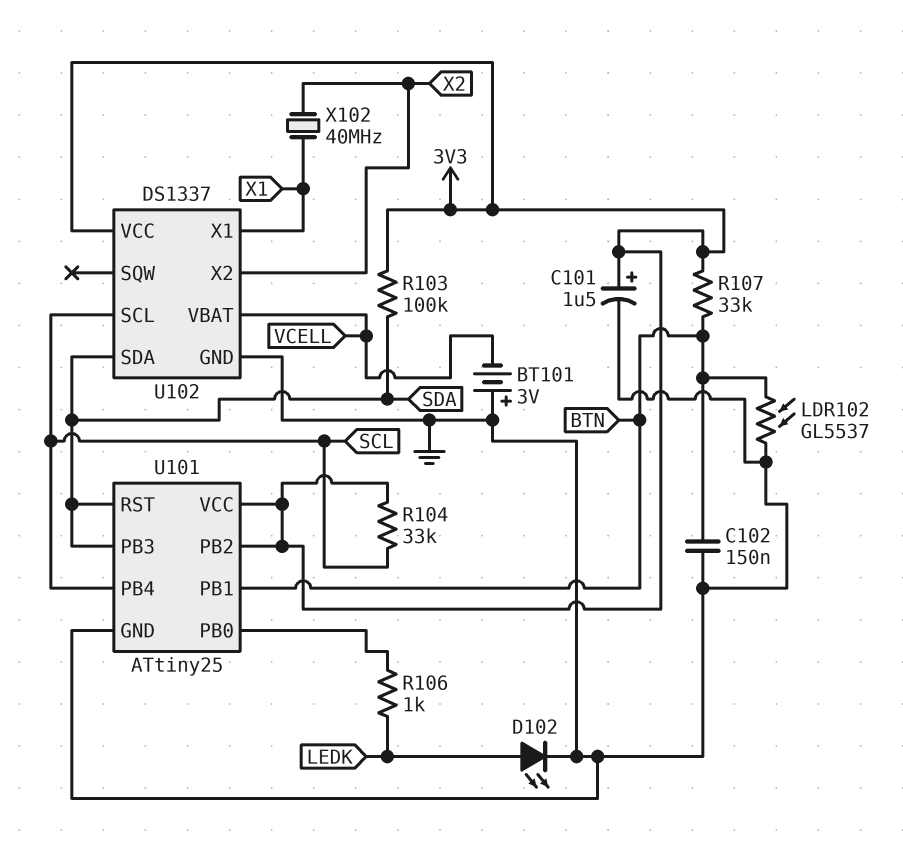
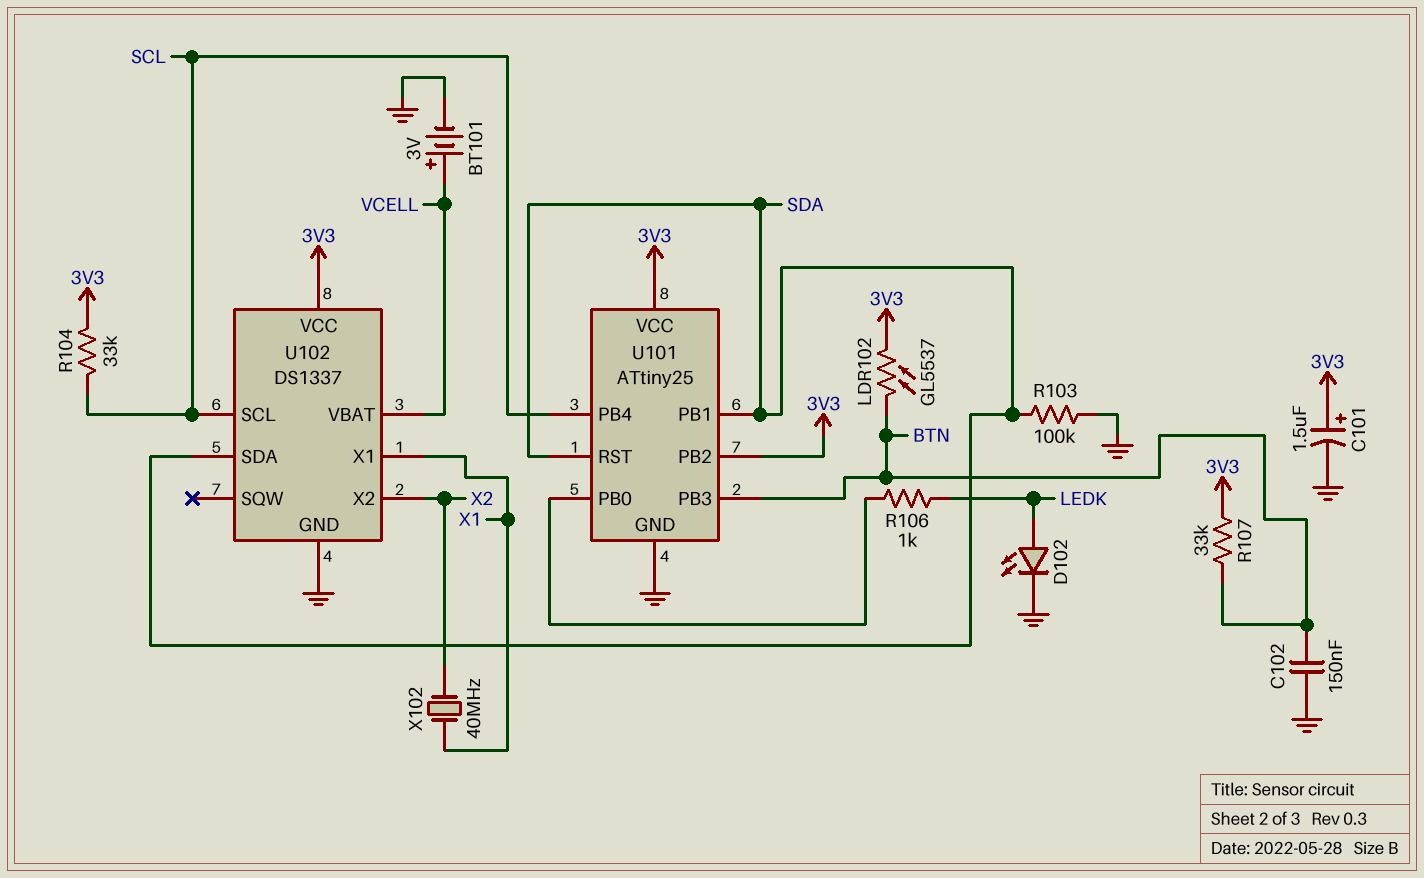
BT101: 3V (plus GND, minus VCELL) -> 3V (plus VCELL, minus GND)
LDR102: GL5537 (BTN, GND) -> GL5537 (3V3, BTN)
R103: 100k (3V3, SDA) -> 100k (GND, SDA)
U101 pin PB1: BTN -> SDA
U101 pin PB3: SDA -> BTN

